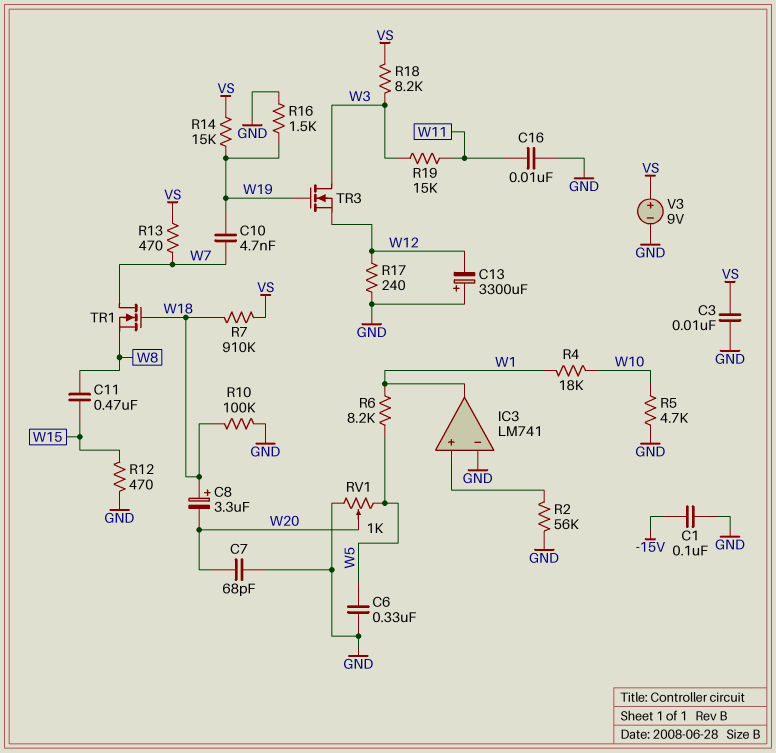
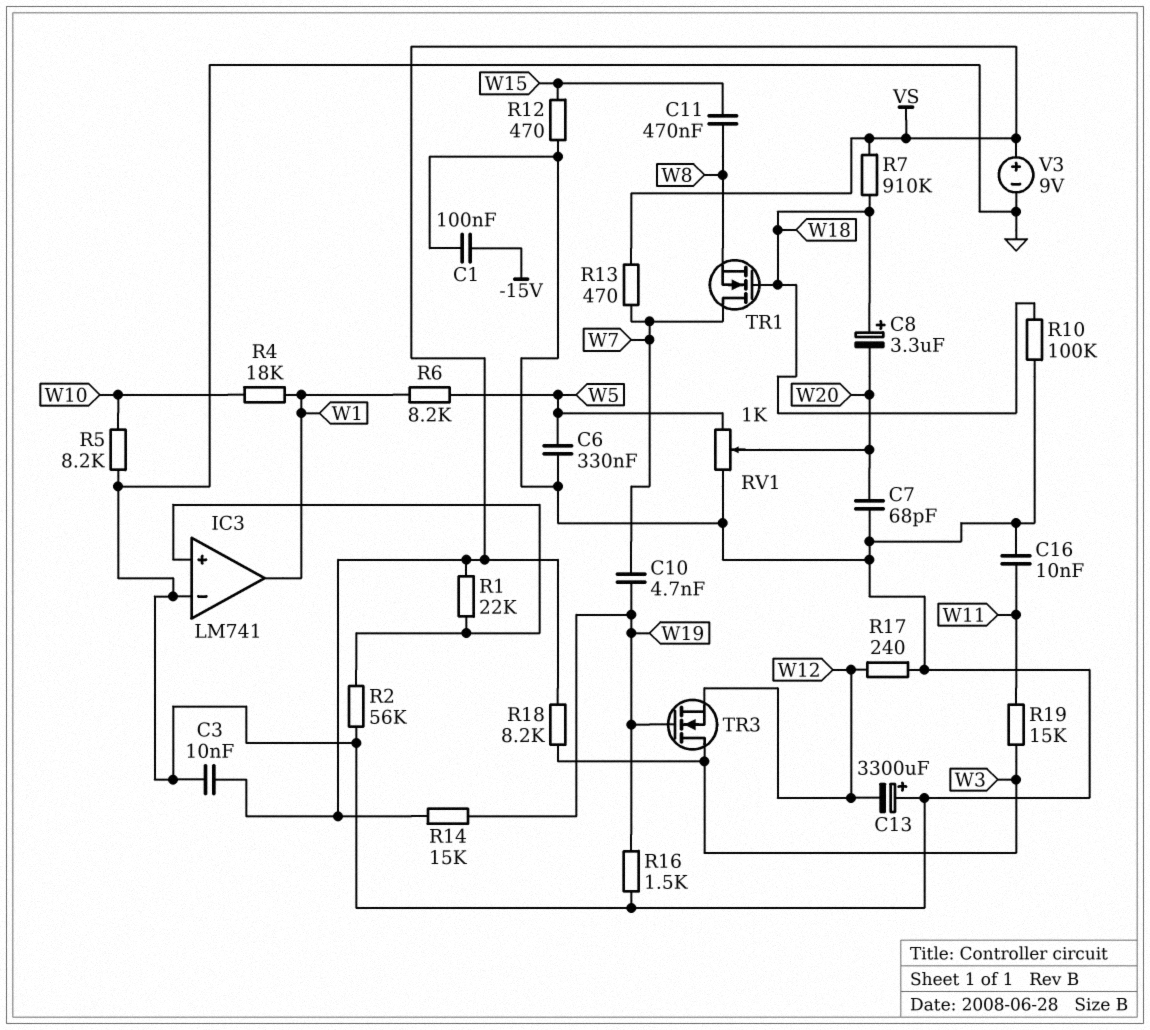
R1: none -> 22k (IC3/in+, VS)
R5: 4.7k (GND, W10) -> 8.2k (GND, W10)

